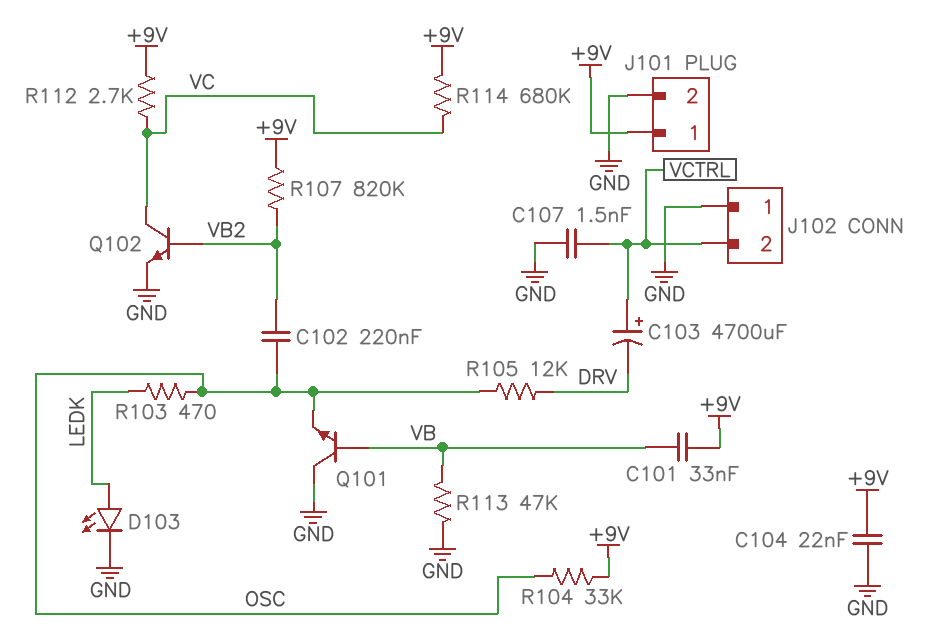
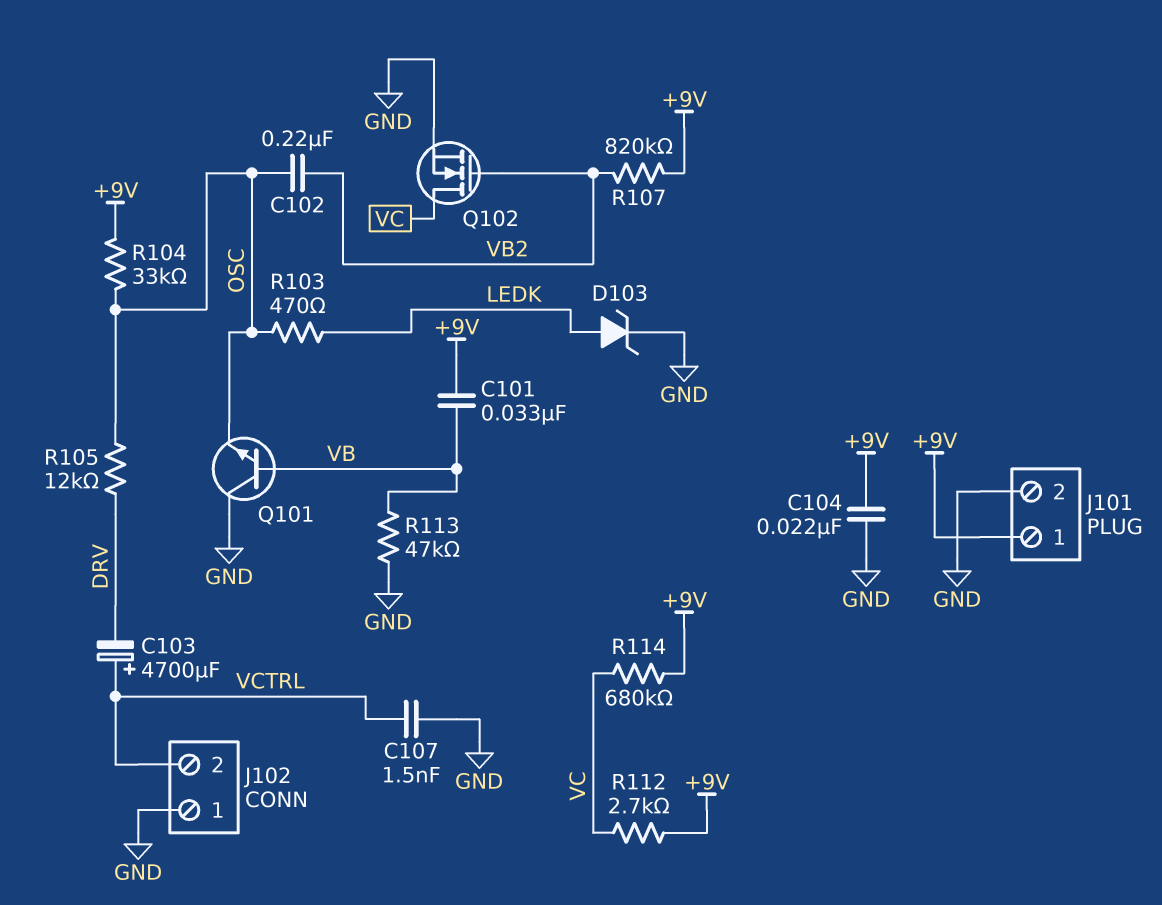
D103: LED (A LEDK, K GND) -> zener (A LEDK, K GND)
Q102: NPN (B VB2, C VC, E GND) -> NMOS (G VB2, D VC, S GND)

